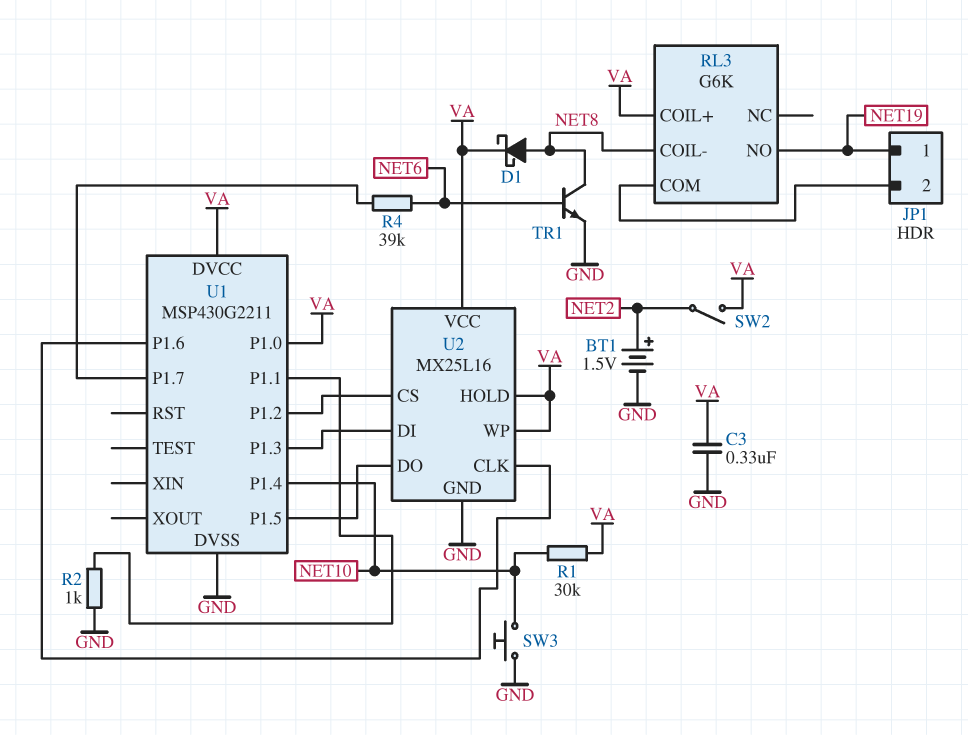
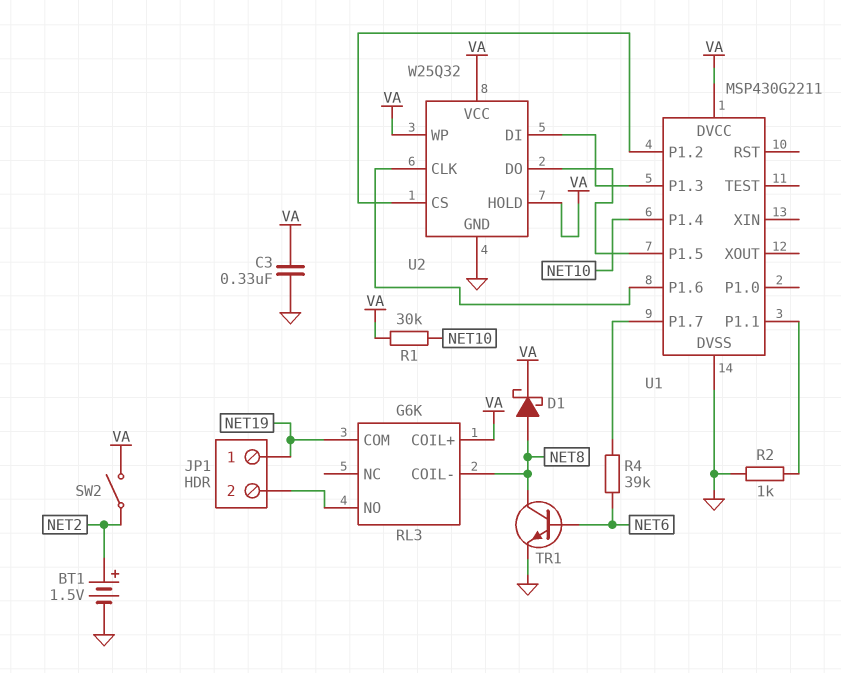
RL3 pin COM: JP1/2 -> NET19
RL3 pin NO: NET19 -> JP1/2
SW3: button (GND, NET10) -> none
U1 pin P1.0: VA -> none
U2: MX25L16 -> W25Q32

